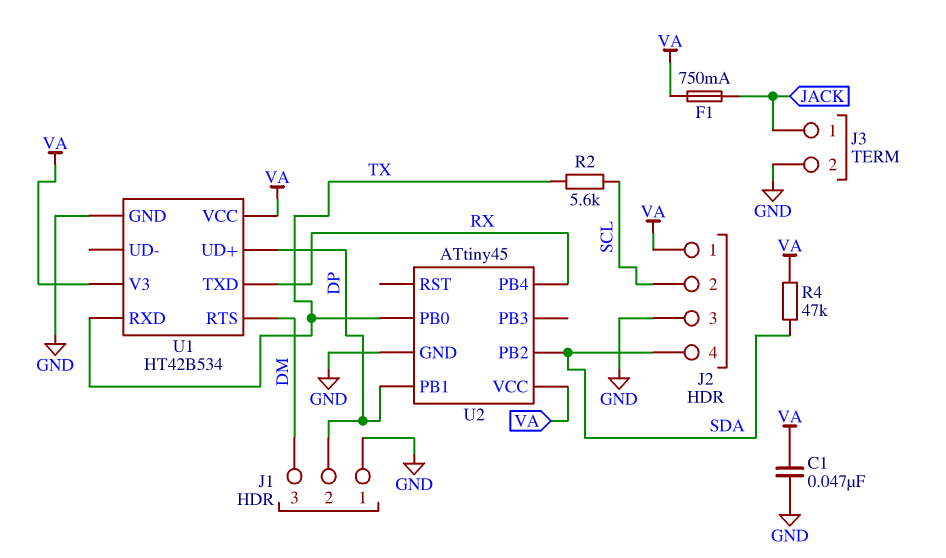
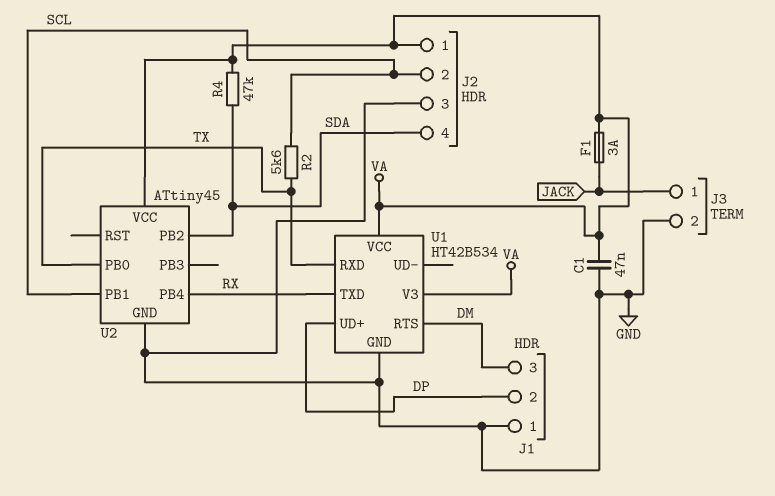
F1: 750mA (JACK, VA) -> 3A (JACK, VA)
U2 pin PB1: DP -> SCL

